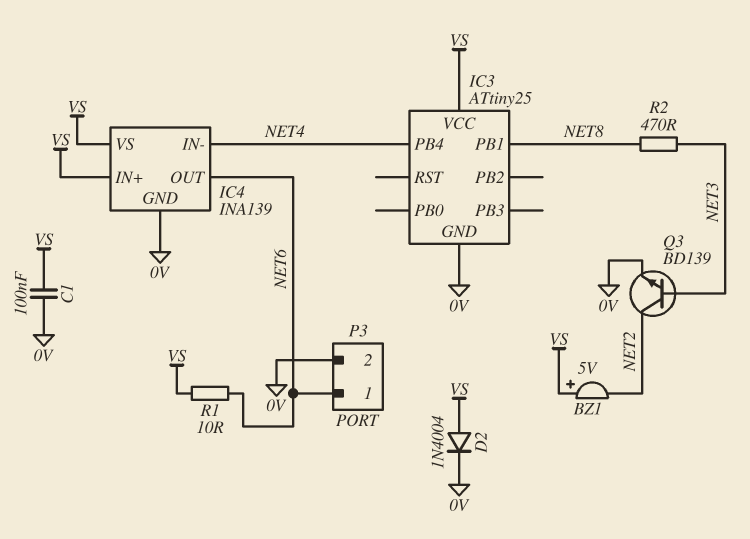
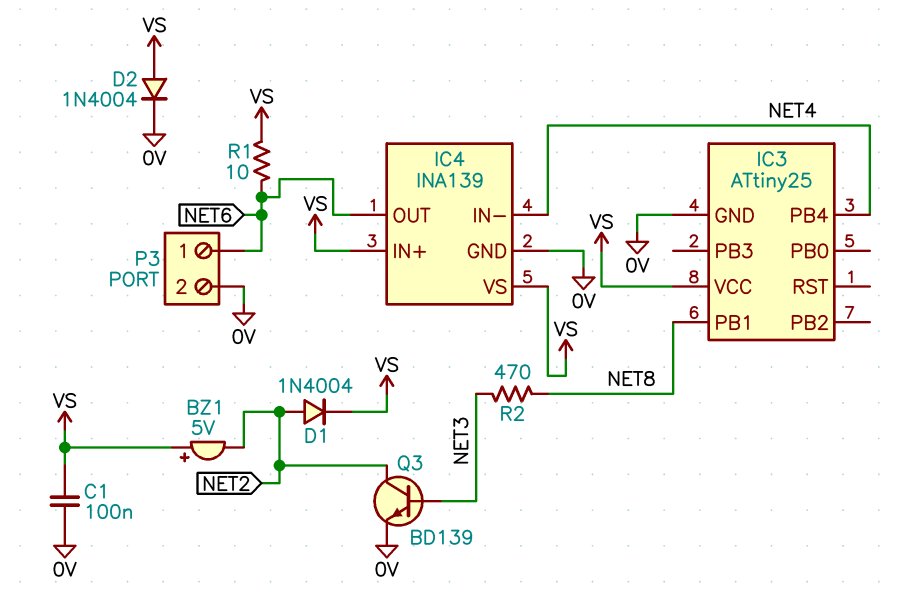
D1: none -> diode 1N4004 (A NET2, K VS)

